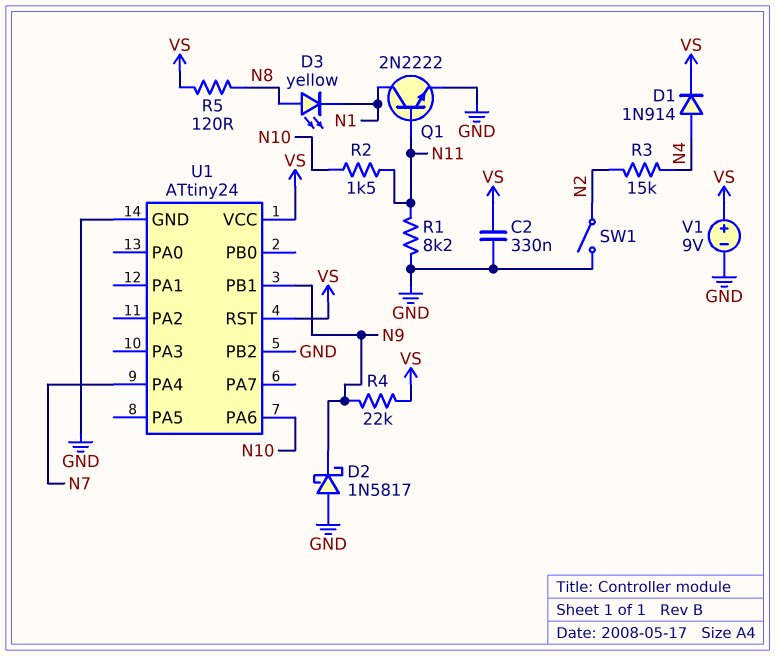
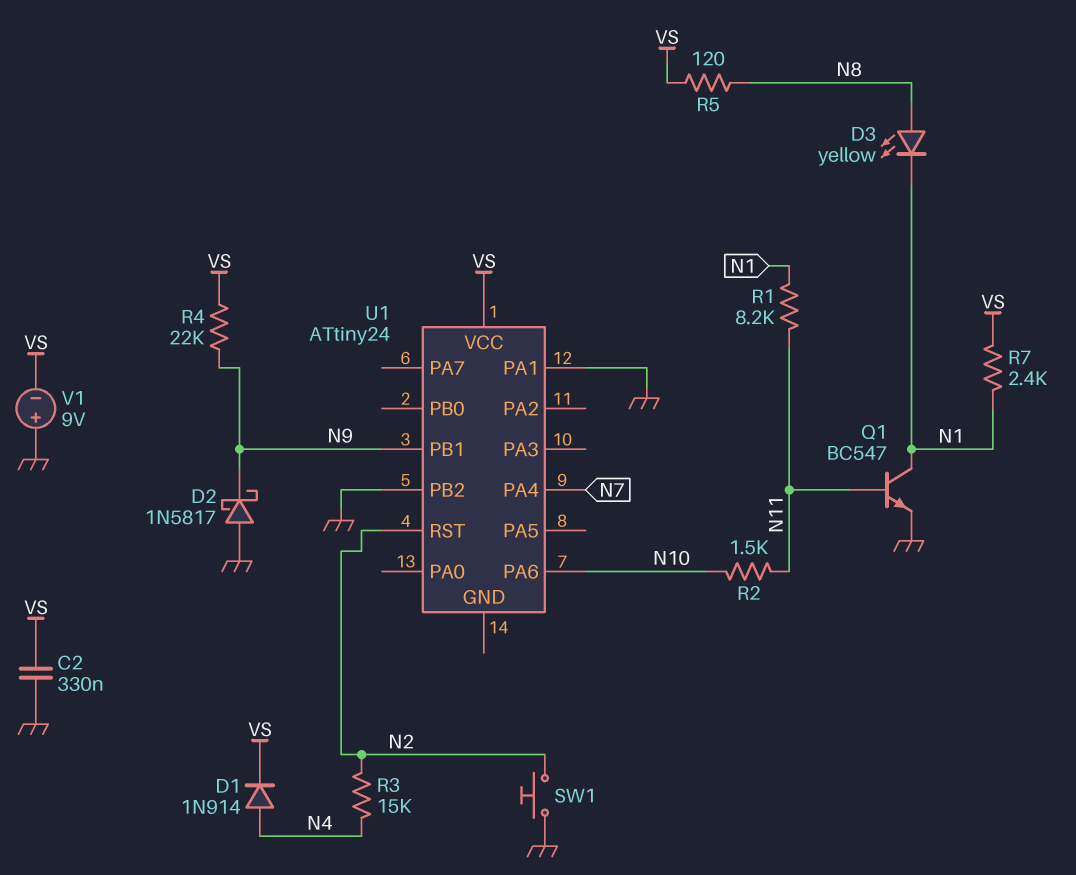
Q1: NPN 2N2222 (B N11, C N1, E GND) -> NPN BC547 (B N11, C N1, E GND)
R1: 8.2k (GND, N11) -> 8.2k (N1, N11)
R7: none -> 2.4k (N1, VS)
SW1: switch (GND, N2) -> button (GND, N2)
U1 pin GND: GND -> none
U1 pin PA1: none -> GND
U1 pin RST: VS -> N2
V1: 9V (plus VS, minus GND) -> 9V (plus GND, minus VS)

